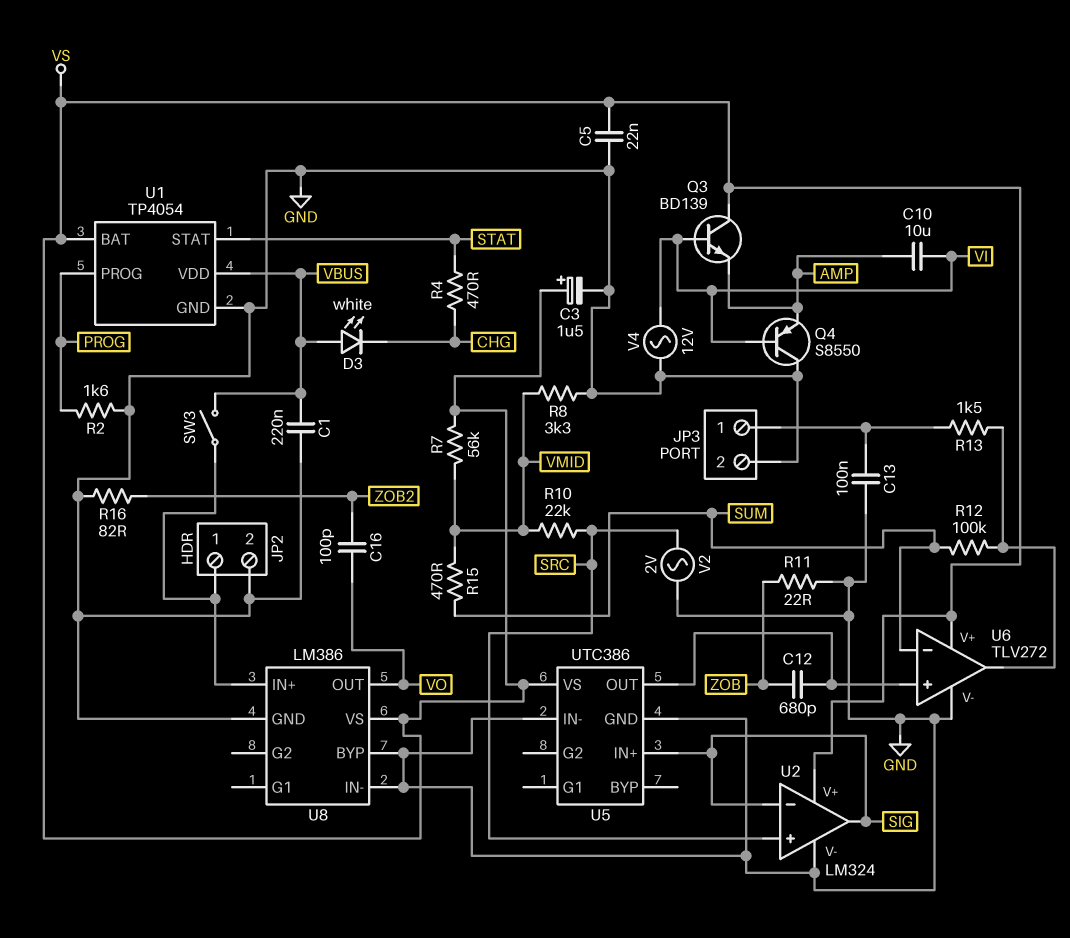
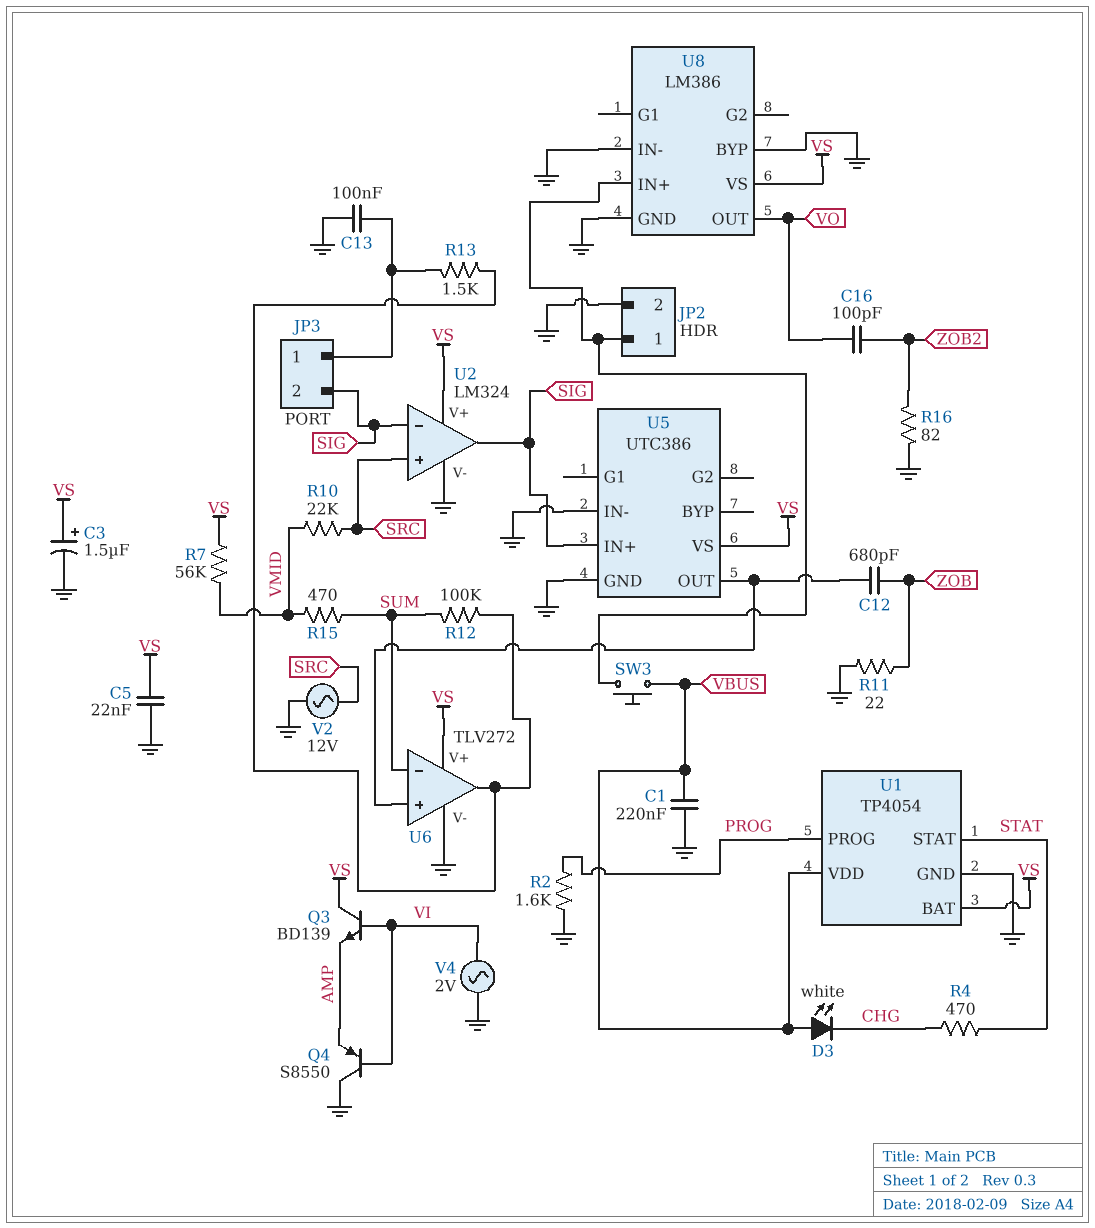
C10: 10uF (AMP, VI) -> none
JP3 pin 2: GND -> SIG
R8: 3.3k (GND, VMID) -> none
SW3: switch (JP2/1, VBUS) -> button (JP2/1, VBUS)
V2: AC 2V (GND, SRC) -> AC 12V (GND, SRC)
V4: AC 12V (GND, VI) -> AC 2V (GND, VI)

